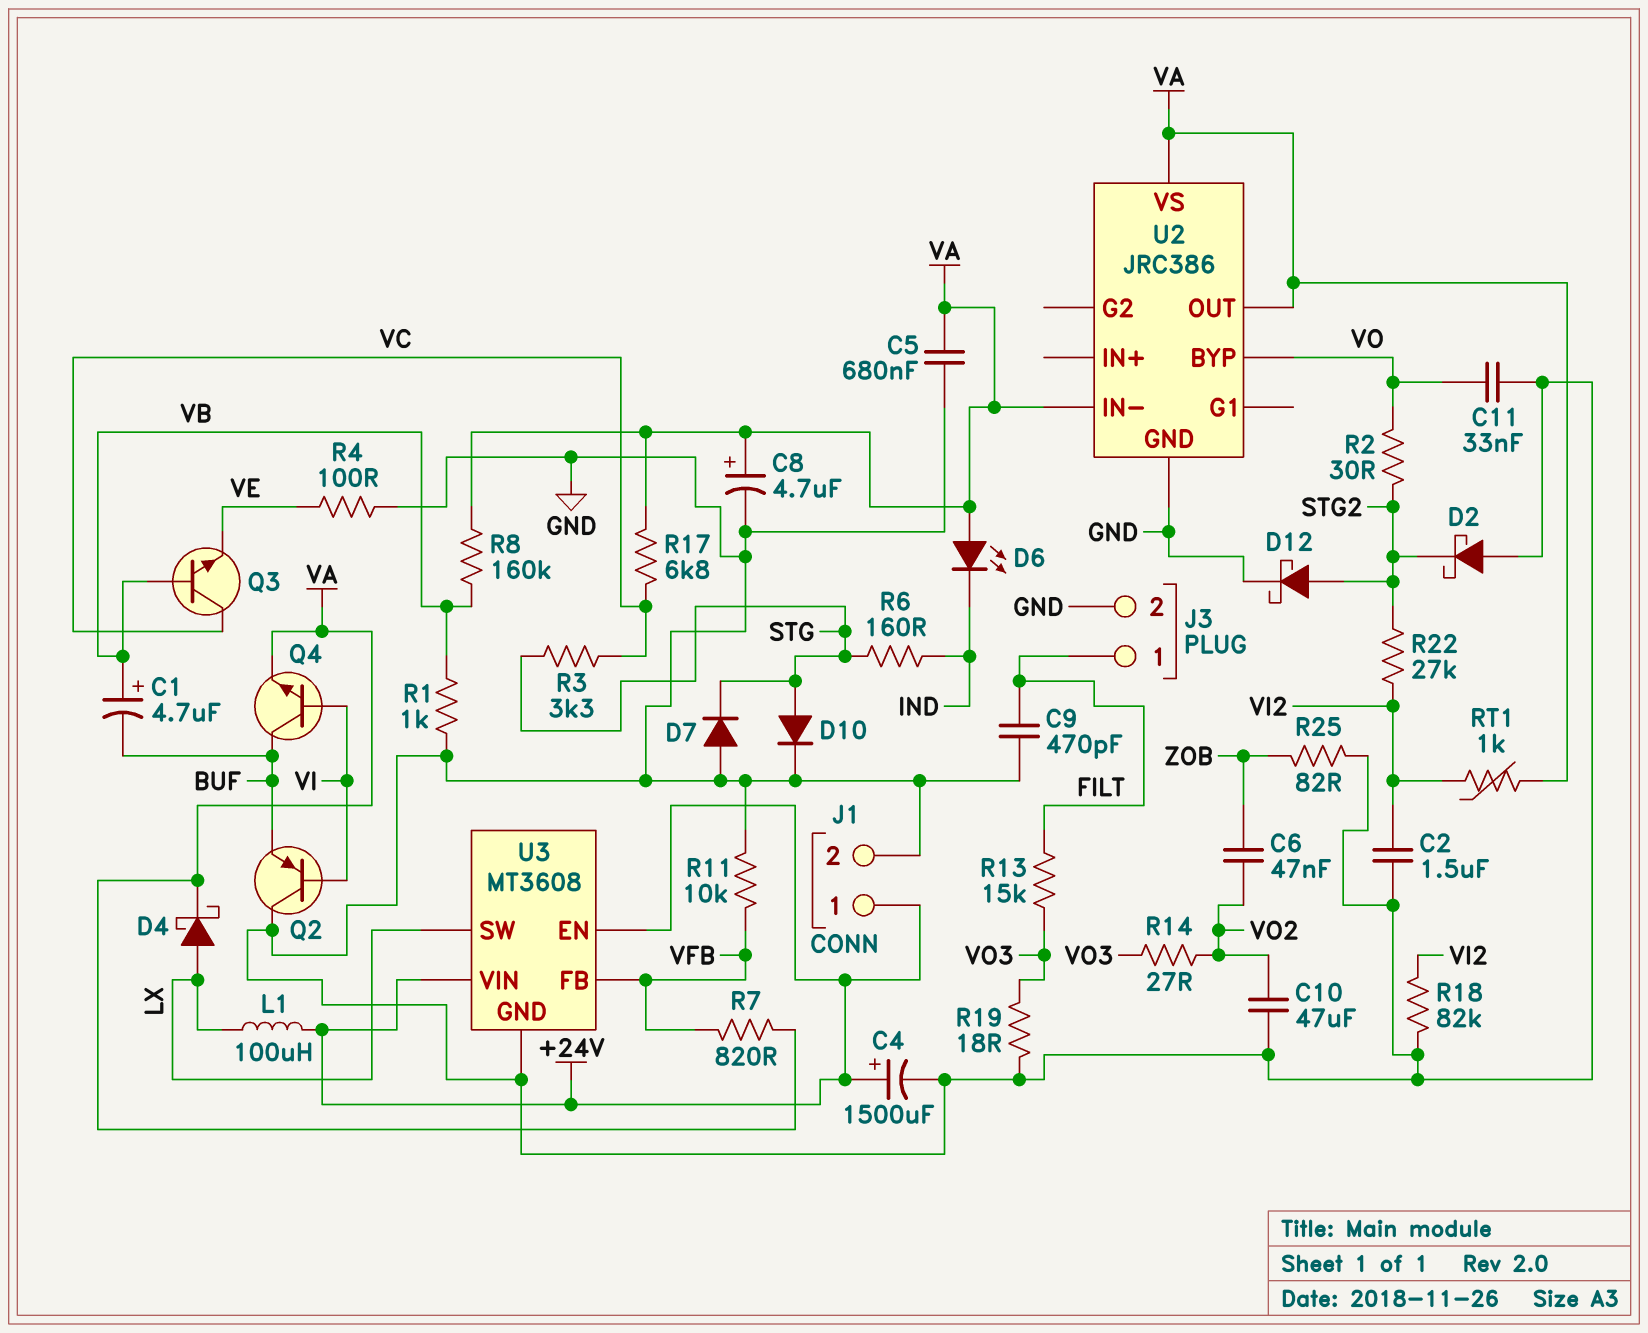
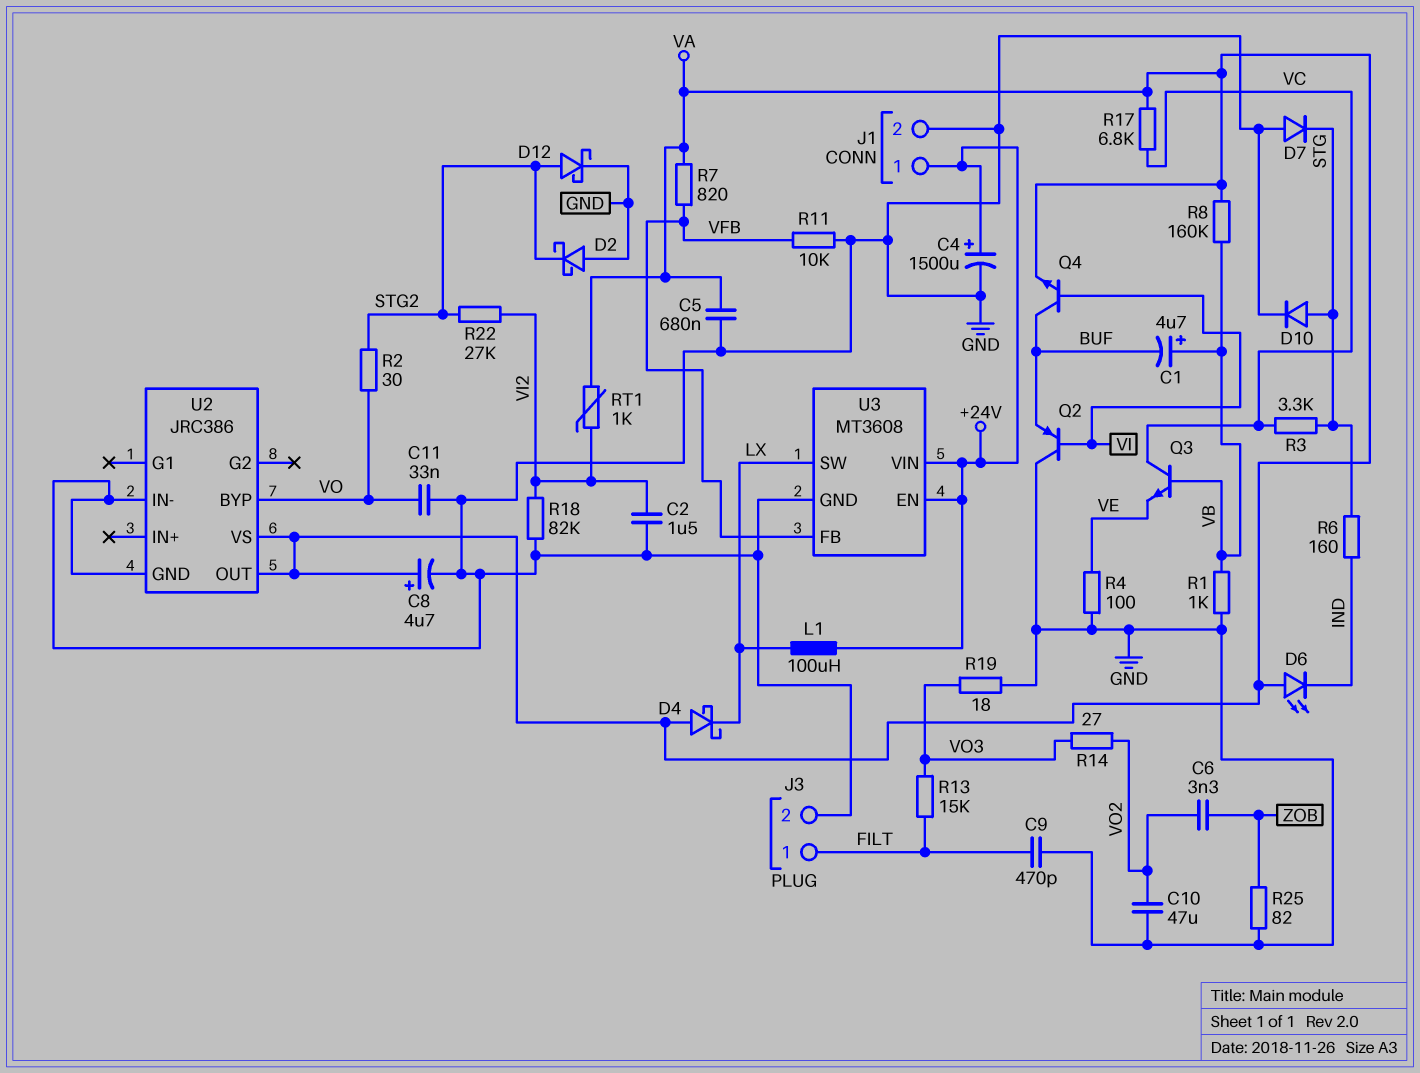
C6: 47nF (VO2, ZOB) -> 3.3nF (VO2, ZOB)
D4: schottky (A LX, K VA) -> schottky (A VA, K LX)
U2 pin IN-: VA -> GND

